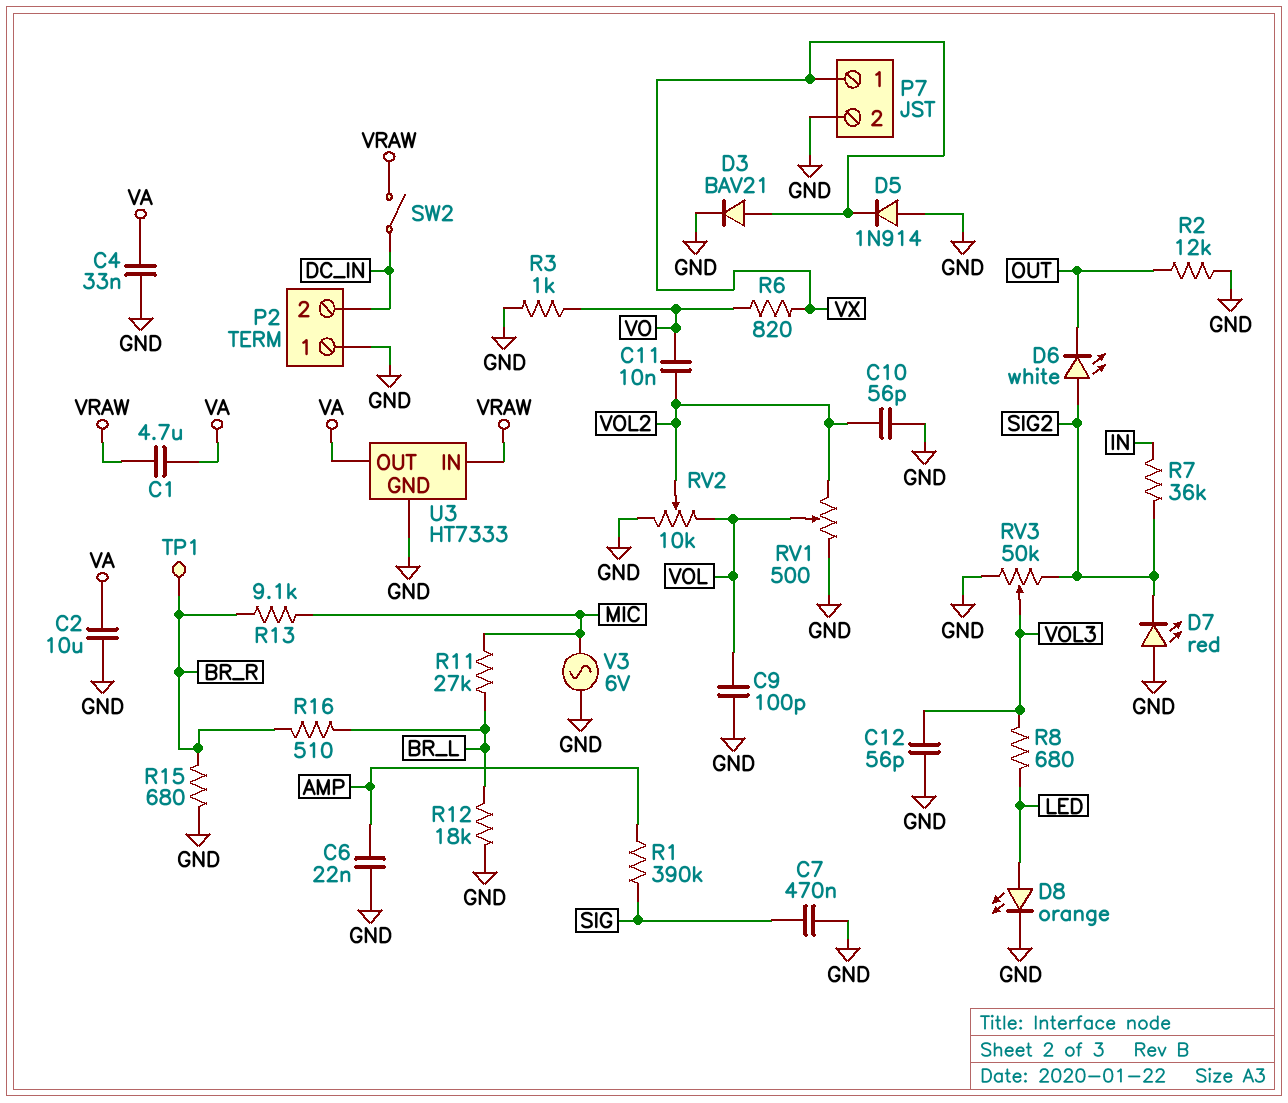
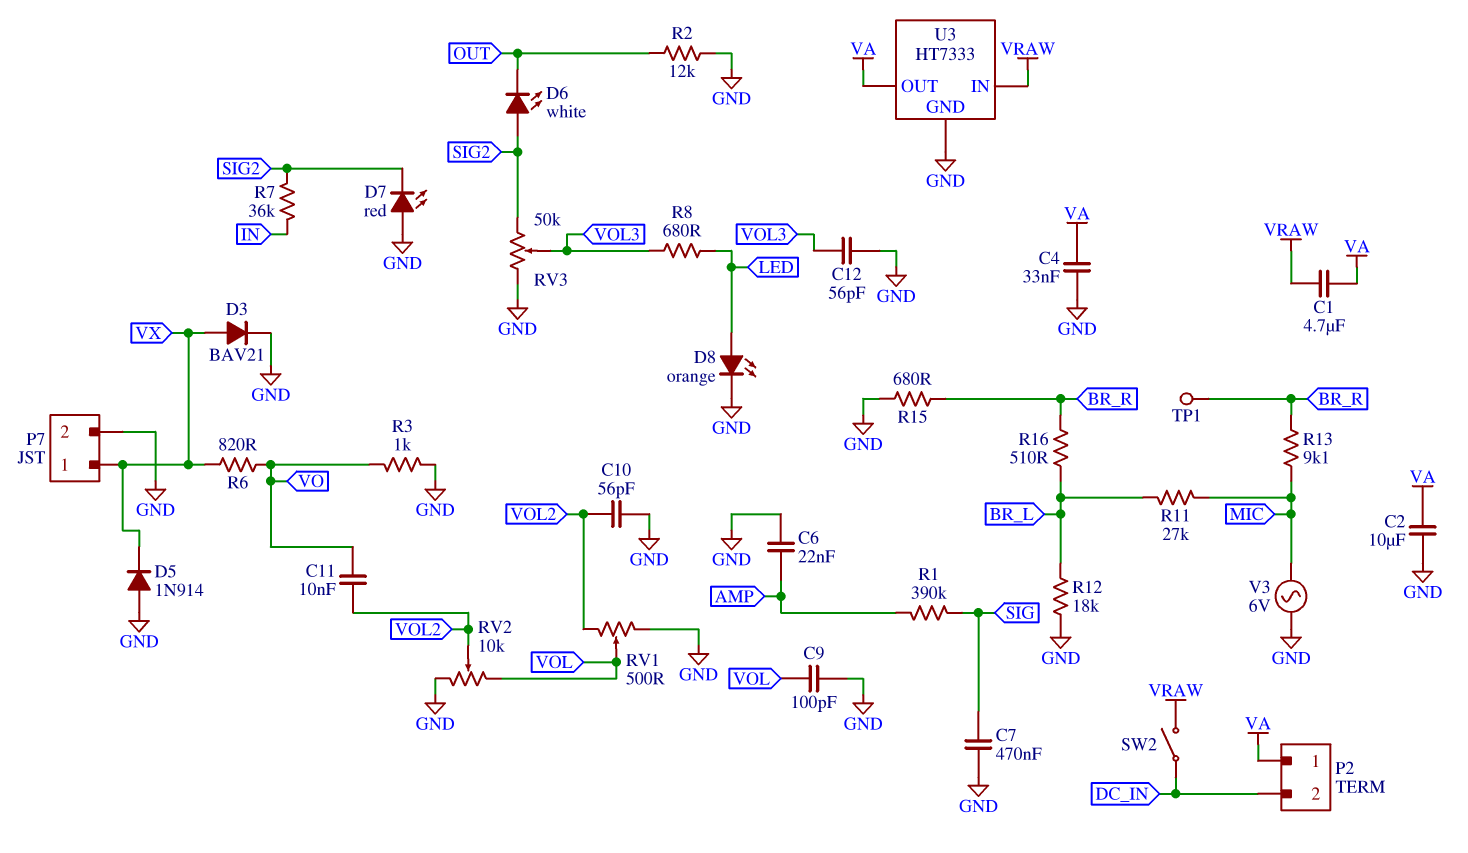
P2 pin 1: GND -> VA

